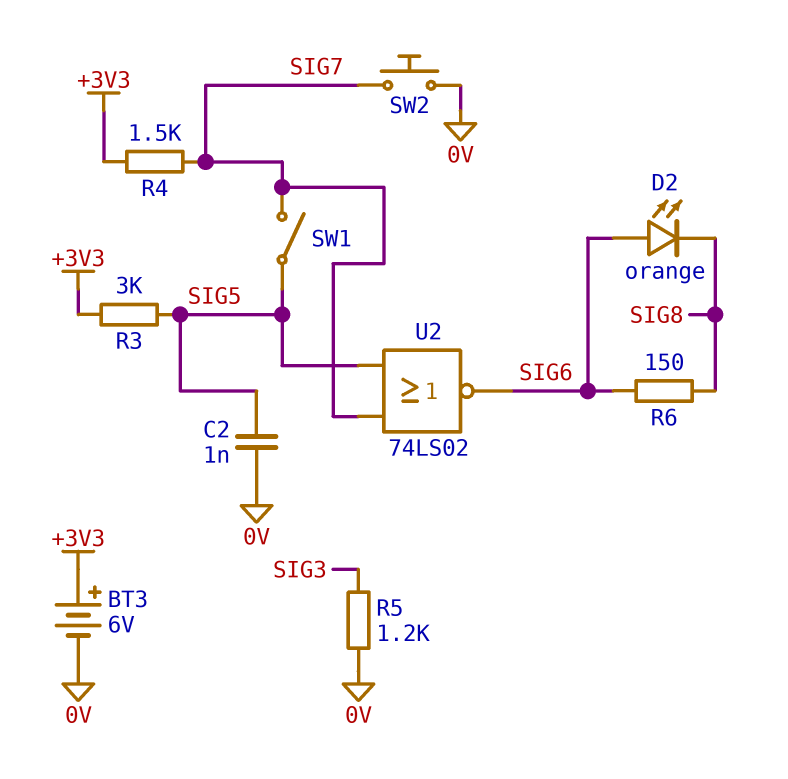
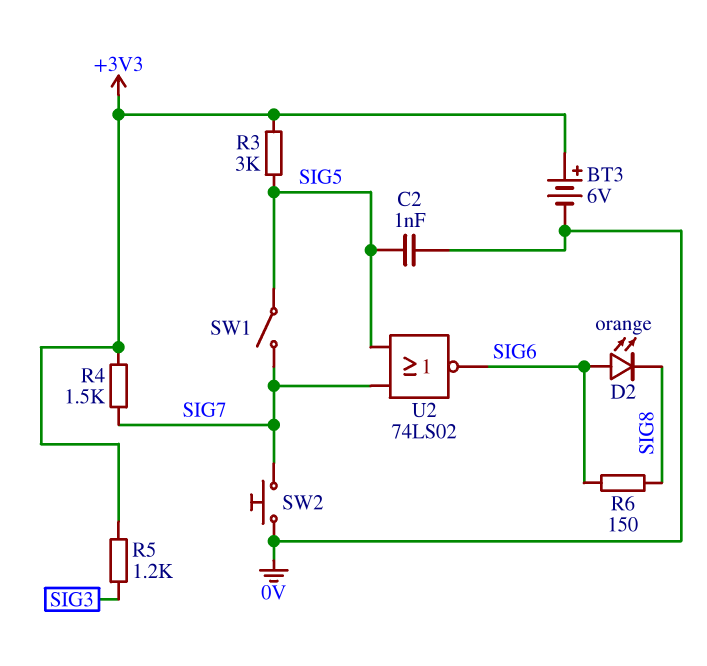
R5: 1.2k (0V, SIG3) -> 1.2k (+3V3, SIG3)

